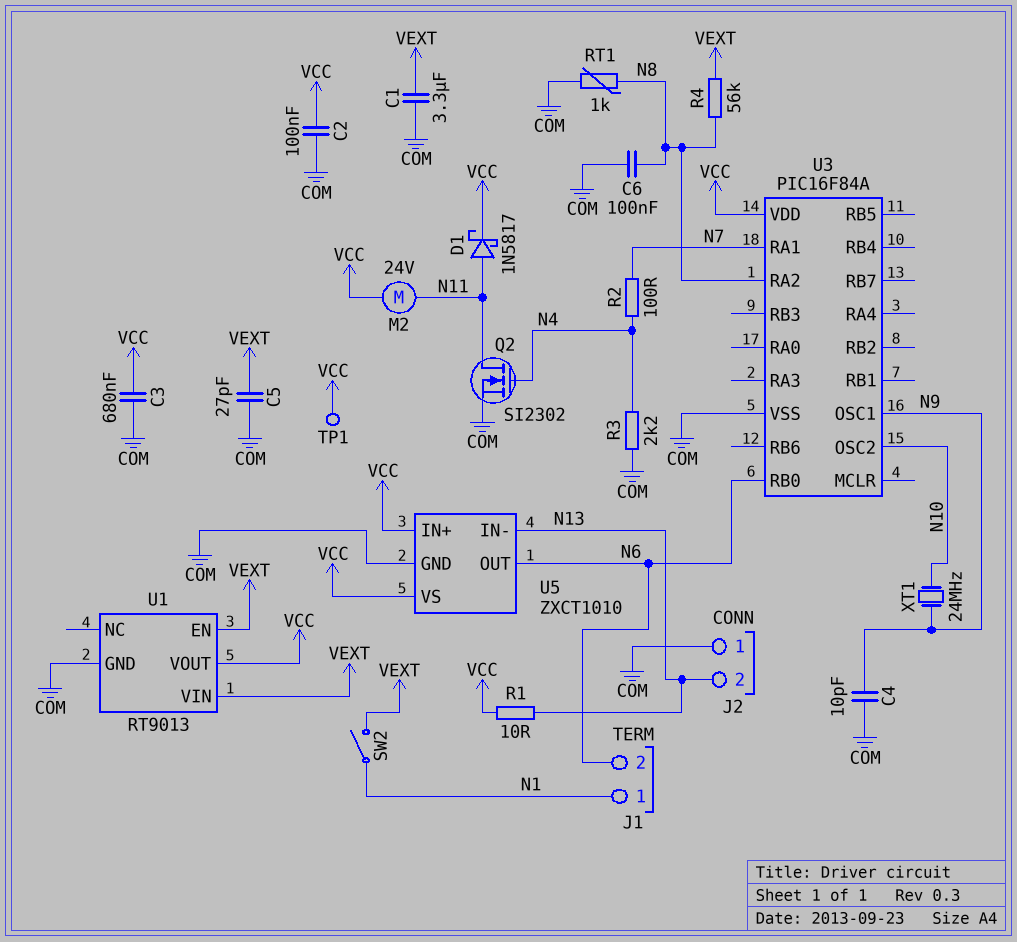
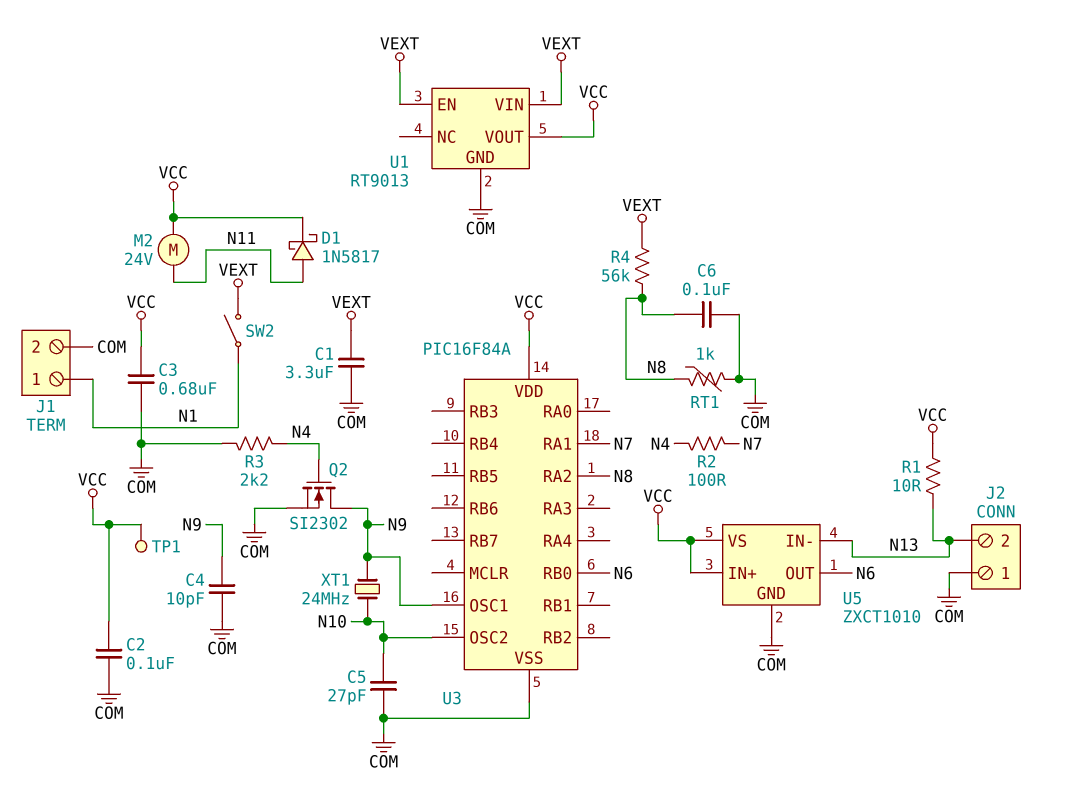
C5: 27pF (COM, VEXT) -> 27pF (COM, N10)
J1 pin 2: N6 -> COM
Q2: NMOS SI2302 (G N4, D N11, S COM) -> NMOS SI2302 (G N4, D N9, S COM)

